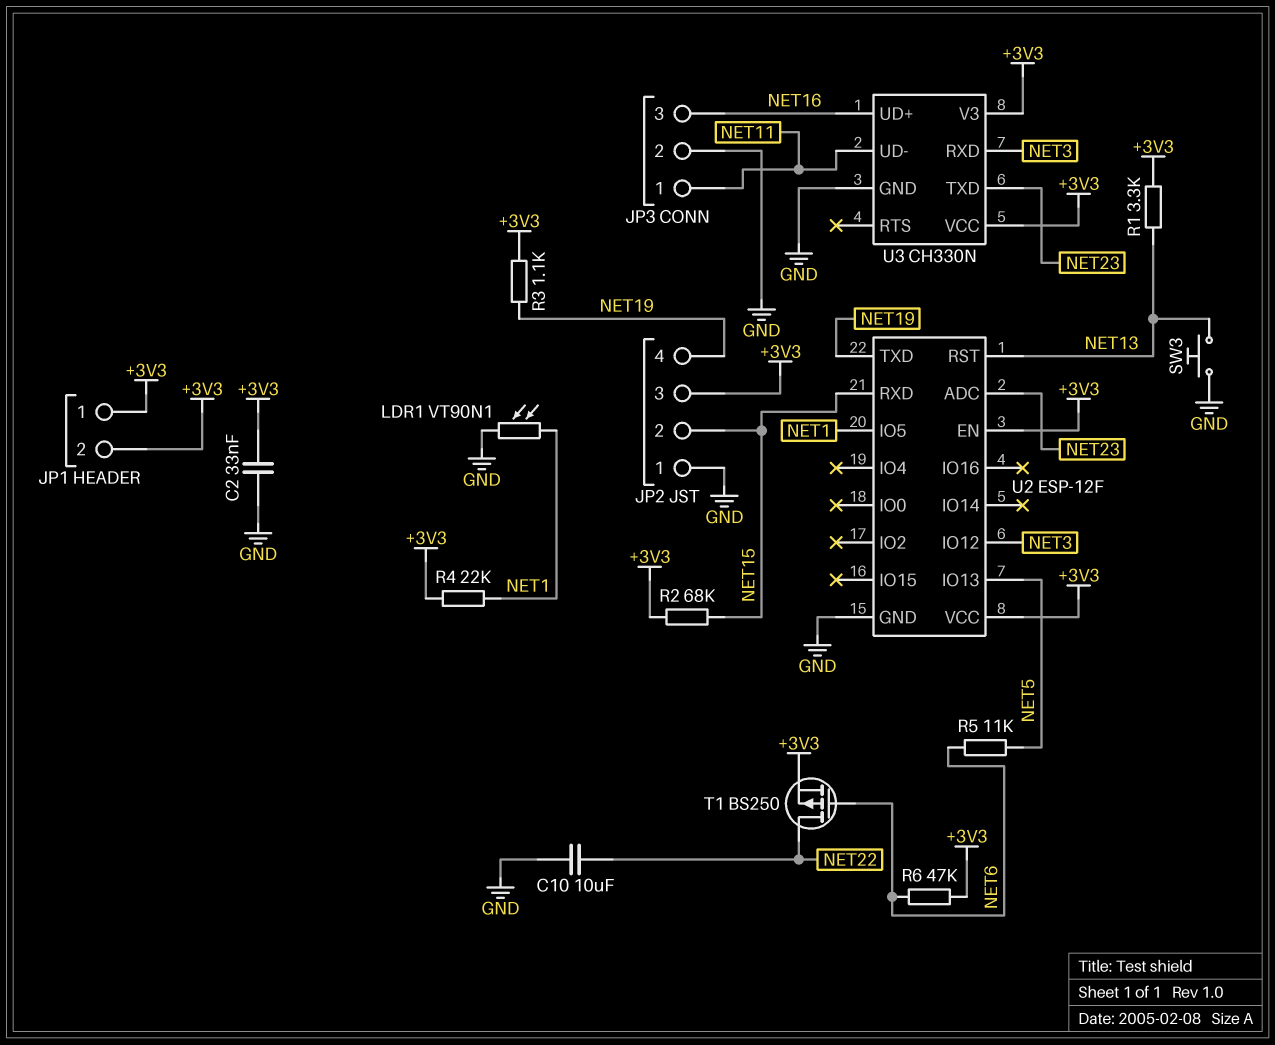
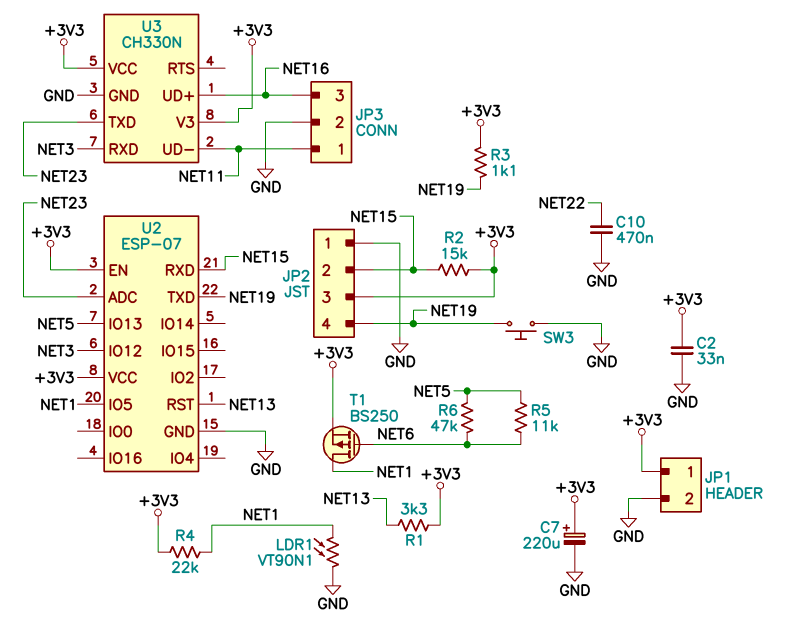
C7: none -> 220uF (plus +3V3, minus GND)
C10: 10uF (GND, NET22) -> 470nF (GND, NET22)
JP1 pin 2: +3V3 -> GND
R2: 68k (+3V3, NET15) -> 15k (+3V3, NET15)
R6: 47k (+3V3, NET6) -> 47k (NET5, NET6)
SW3: button (GND, NET13) -> button (GND, NET19)
T1: PMOS BS250 (G NET6, D NET22, S +3V3) -> PMOS BS250 (G NET6, D NET1, S +3V3)
U2: ESP-12F -> ESP-07

